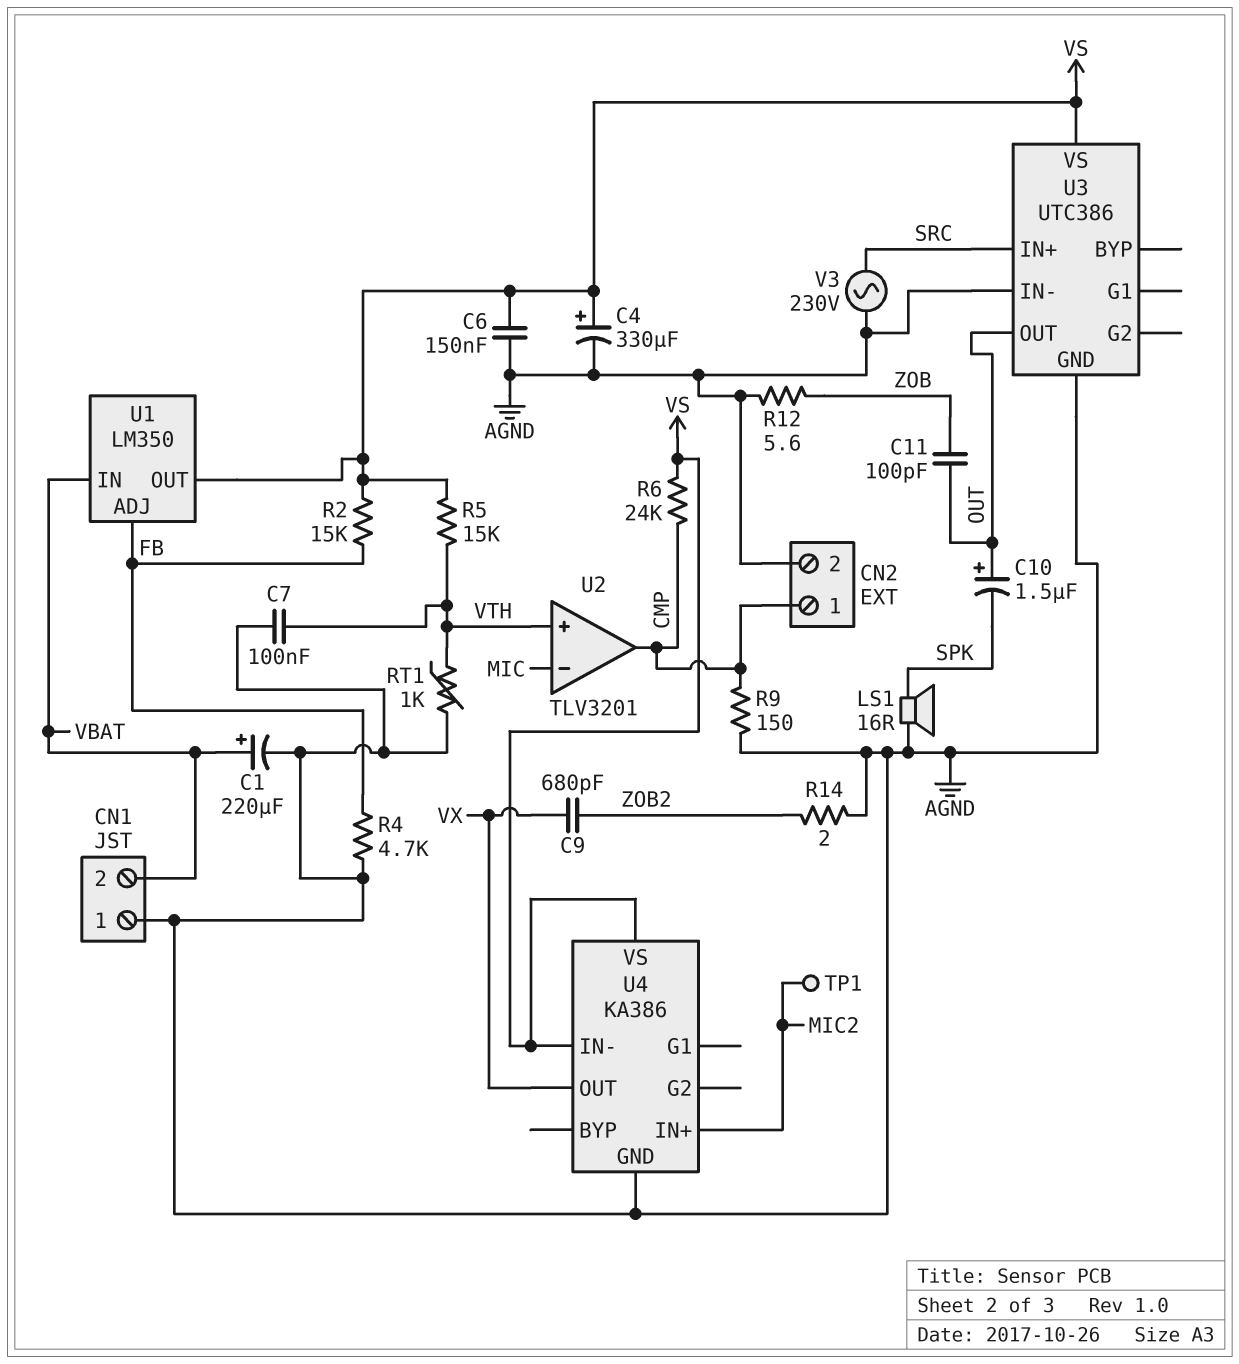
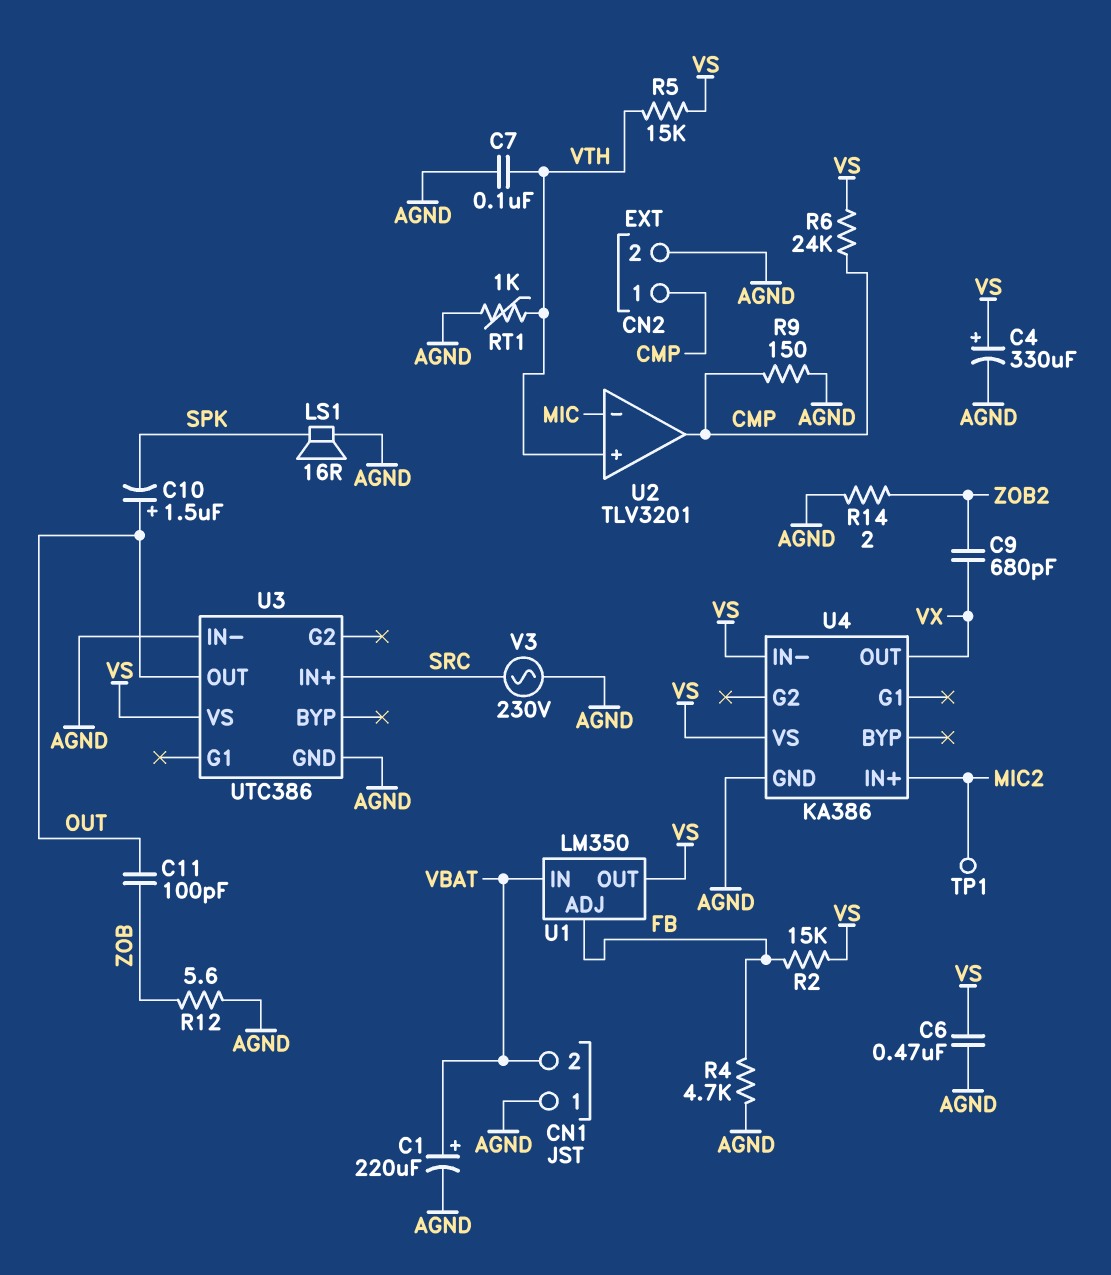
C6: 150nF (AGND, VS) -> 470nF (AGND, VS)

